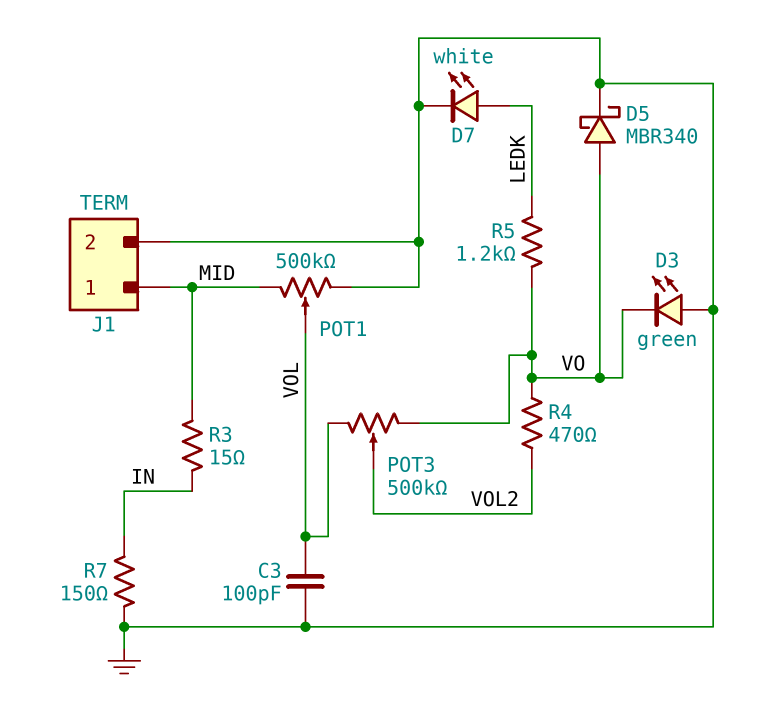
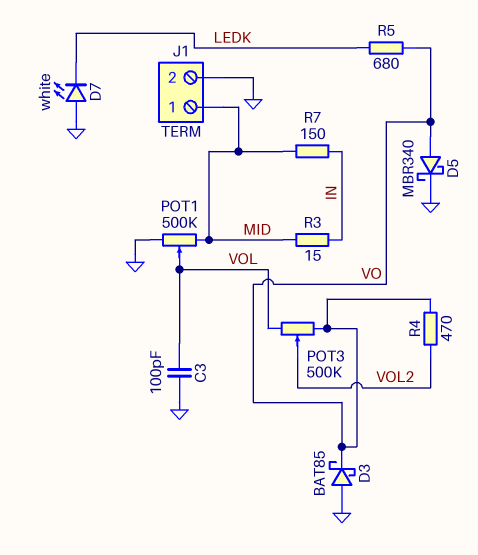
D3: LED green (A GND, K VO) -> schottky BAT85 (A GND, K VO)
D7: LED white (A LEDK, K GND) -> LED white (A GND, K LEDK)
R5: 1.2k (LEDK, VO) -> 680 (LEDK, VO)
R7: 150 (GND, IN) -> 150 (IN, MID)

